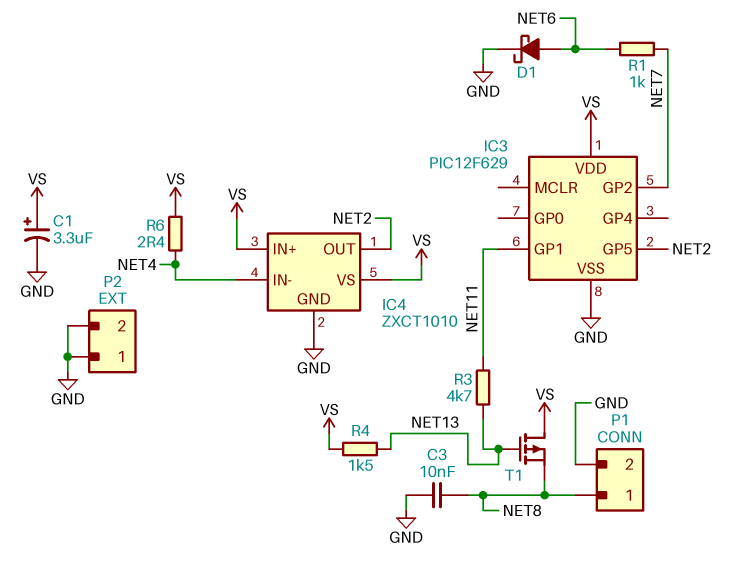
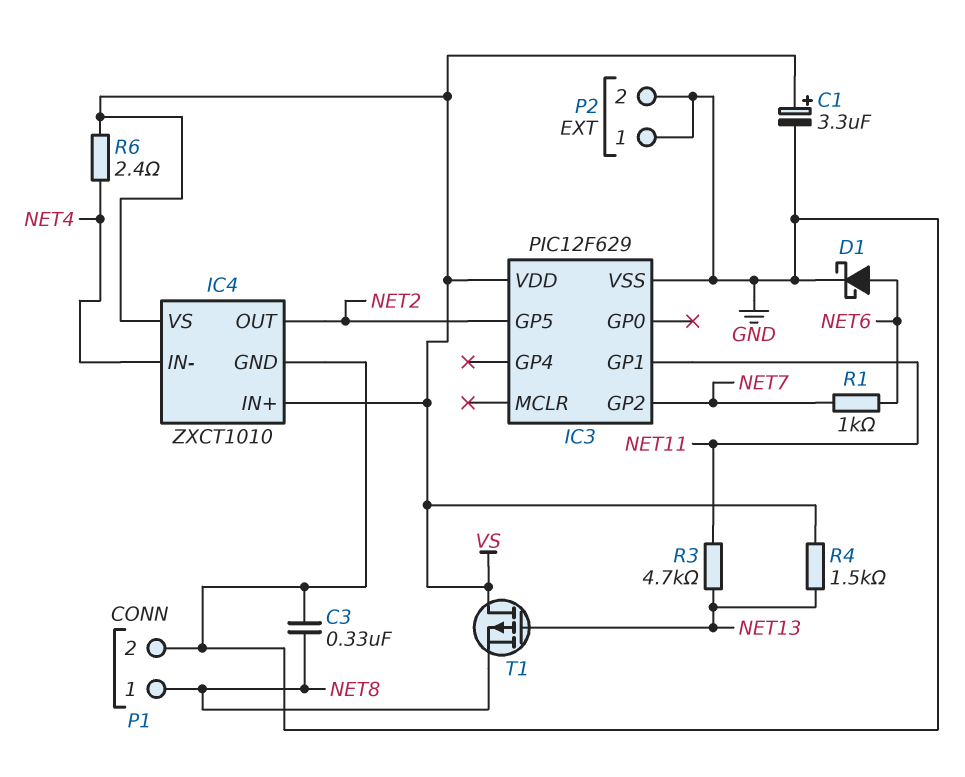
C3: 10nF (GND, NET8) -> 330nF (GND, NET8)

